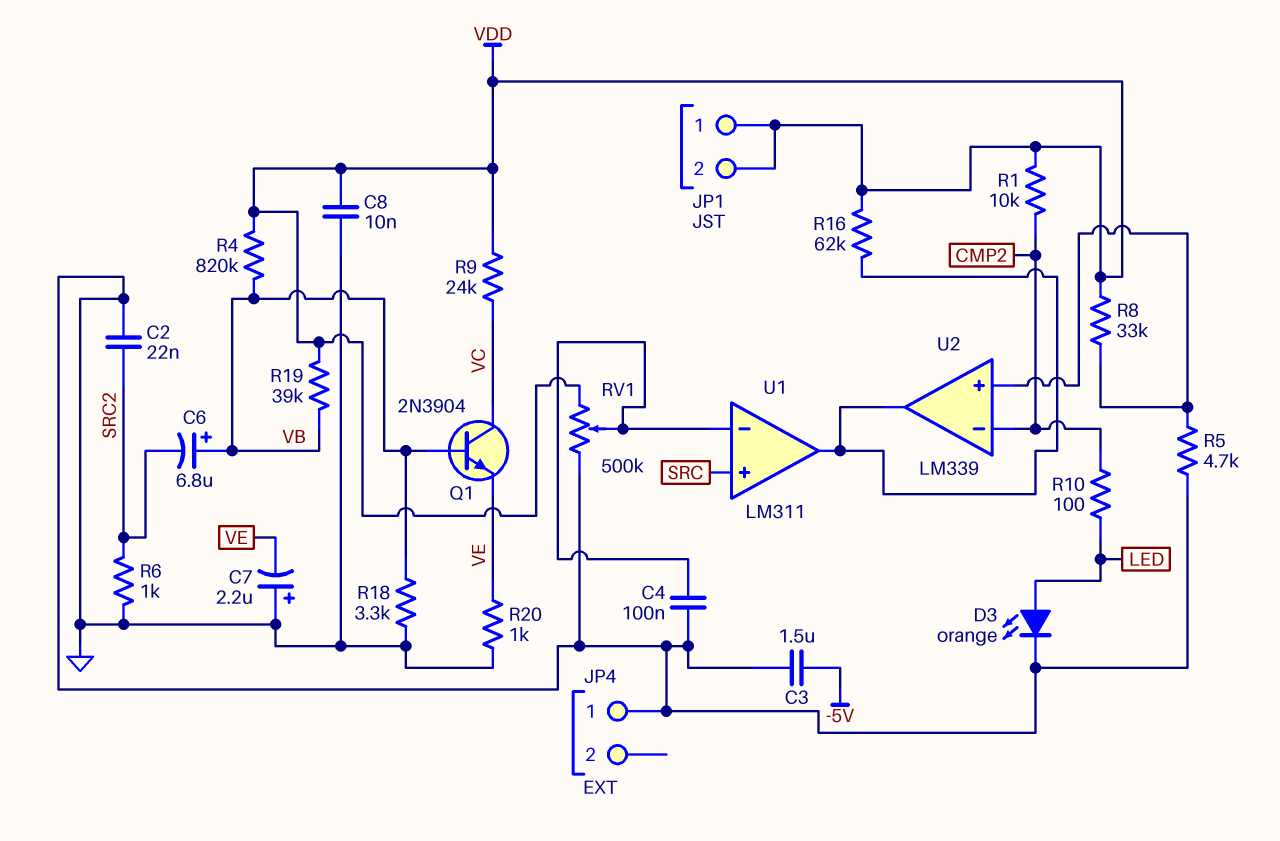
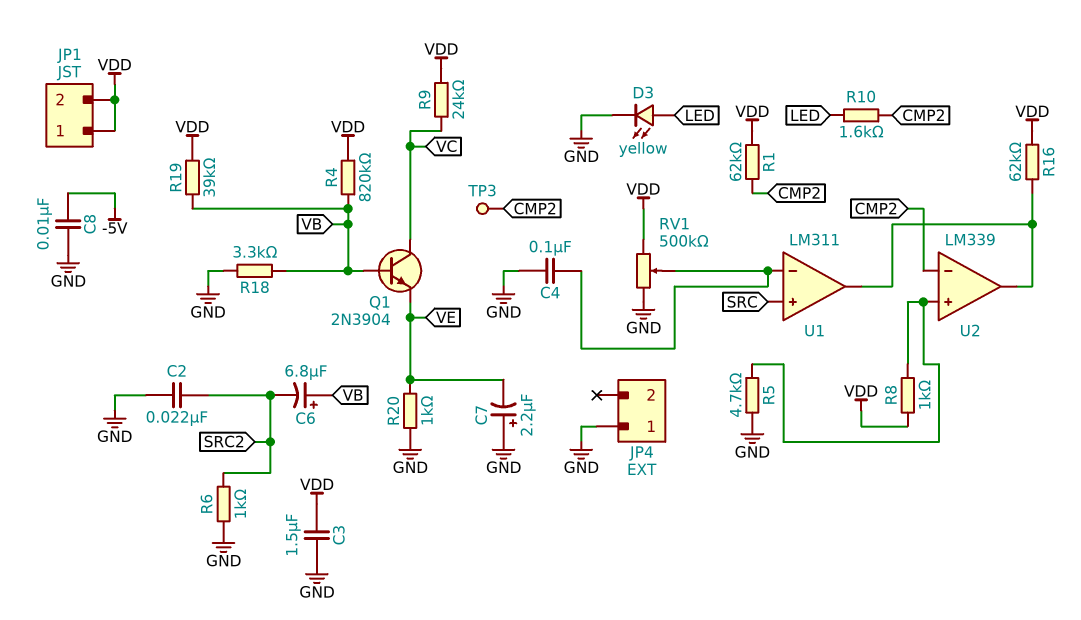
C3: 1.5uF (-5V, GND) -> 1.5uF (GND, VDD)
C8: 10nF (GND, VDD) -> 10nF (-5V, GND)
D3: LED orange (A LED, K GND) -> LED yellow (A LED, K GND)
R1: 10k (CMP2, VDD) -> 62k (CMP2, VDD)
R8: 33k (U2/in+, VDD) -> 1k (U2/in+, VDD)
R10: 100 (CMP2, LED) -> 1.6k (CMP2, LED)
TP3: none -> test point (CMP2)

